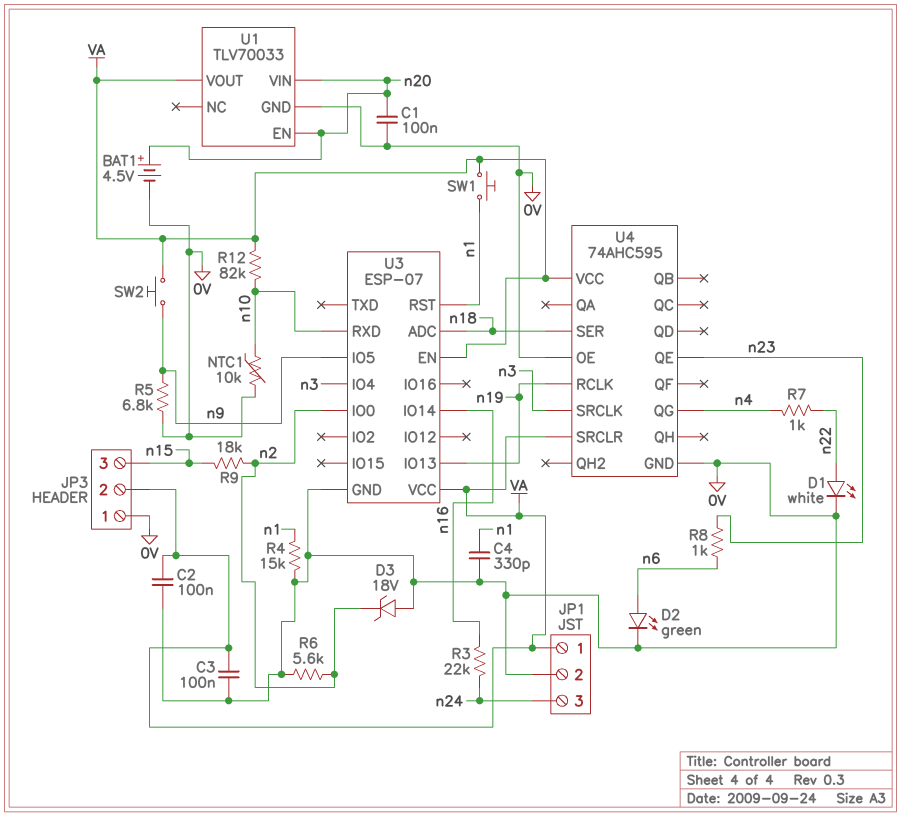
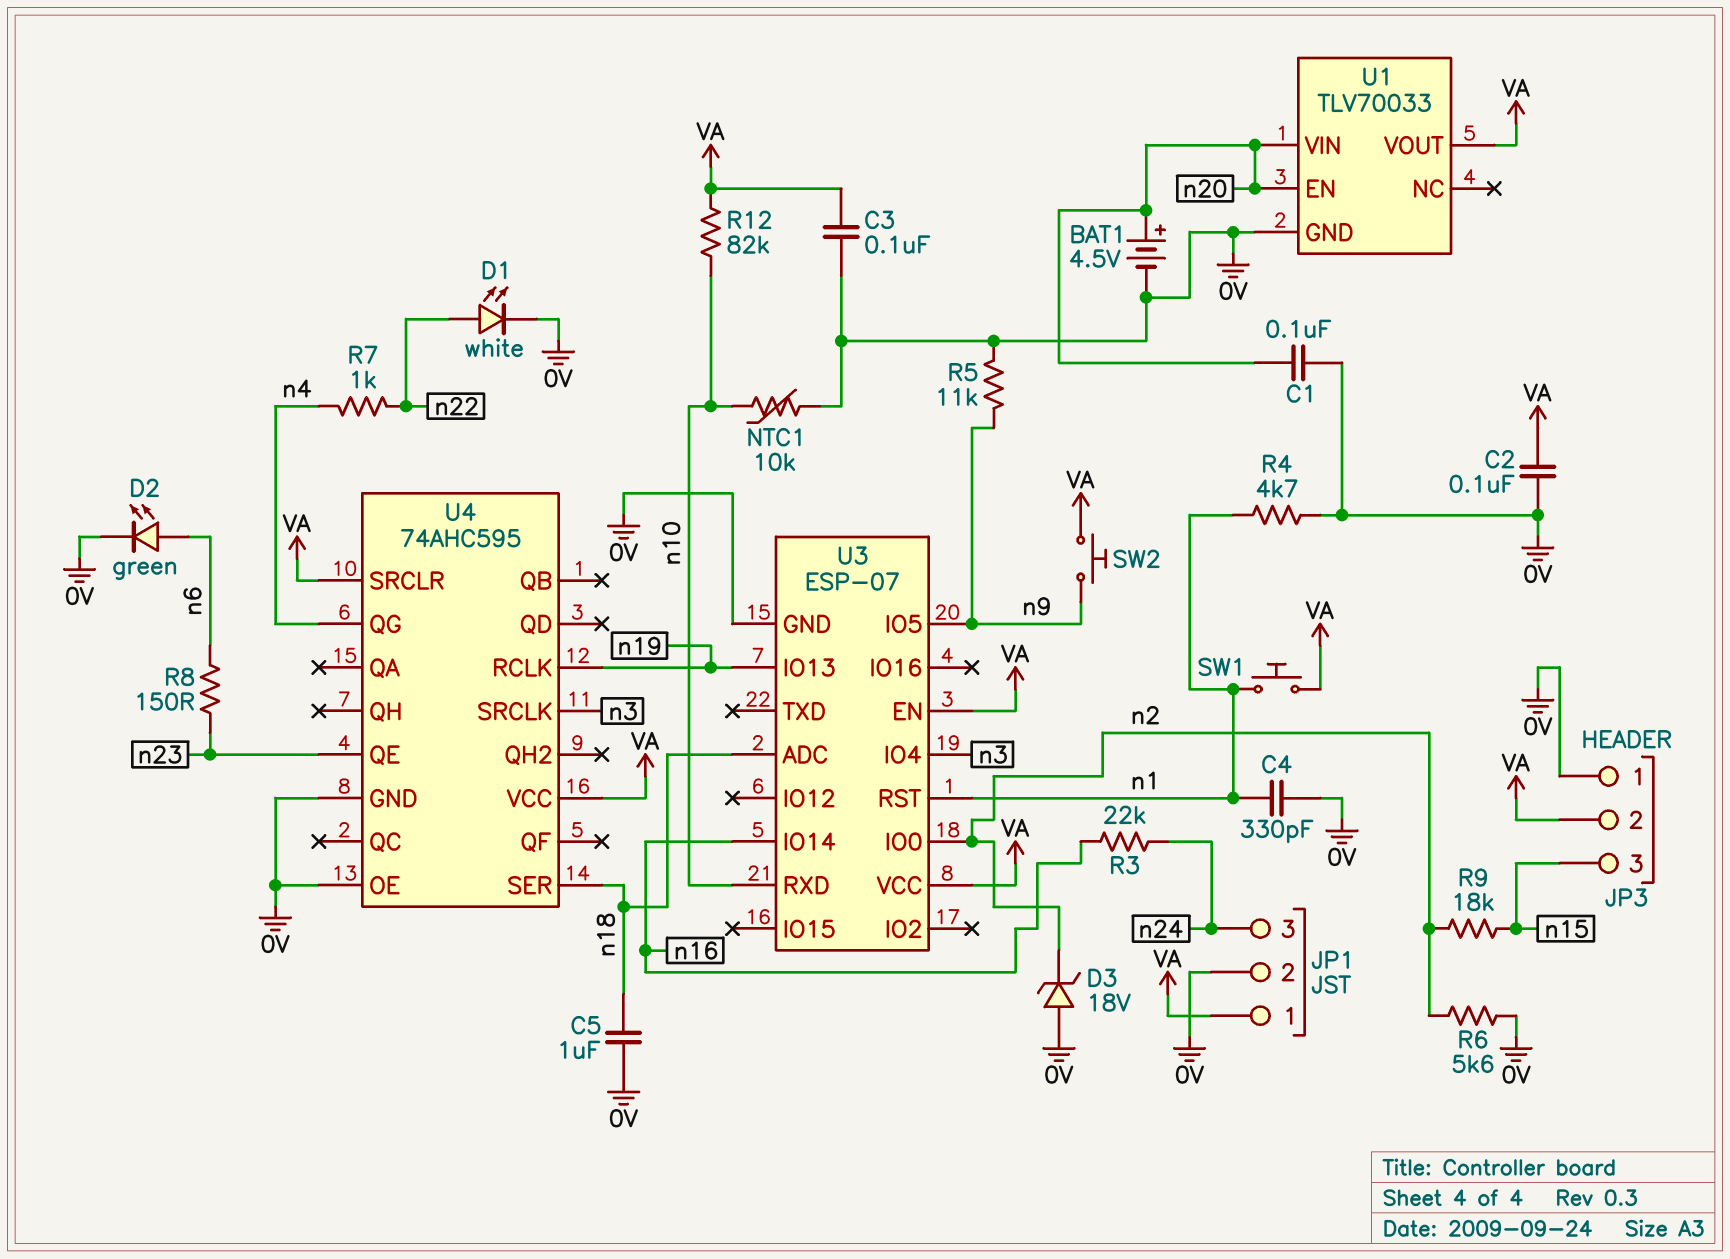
C5: none -> 1uF (0V, n18)
R4: 15k (0V, n1) -> 4.7k (0V, n1)
R5: 6.8k (0V, n9) -> 11k (0V, n9)
R8: 1k (n6, n23) -> 150 (n6, n23)

